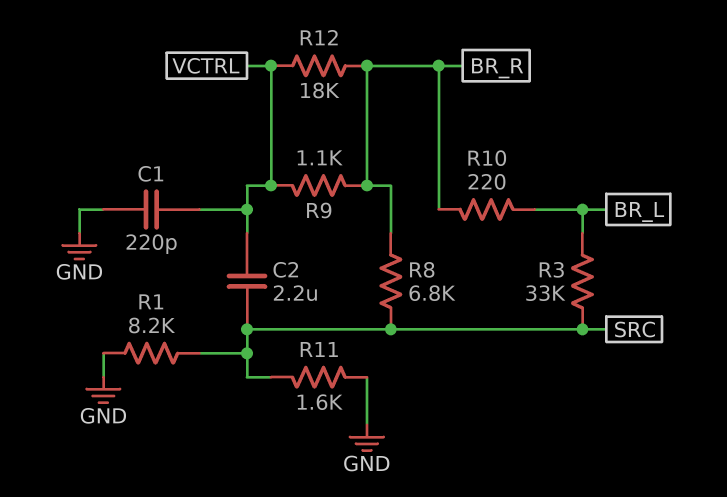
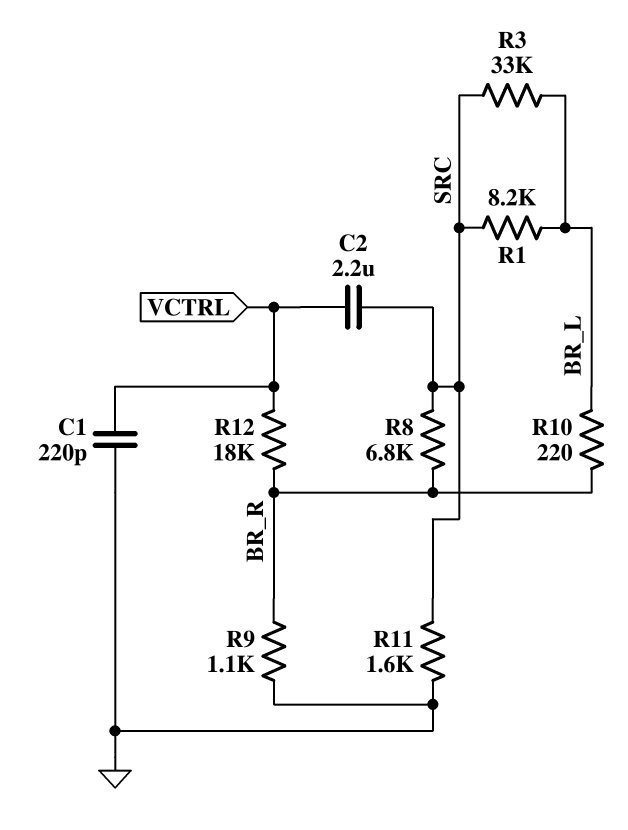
R1: 8.2k (GND, SRC) -> 8.2k (BR_L, SRC)
R9: 1.1k (BR_R, VCTRL) -> 1.1k (BR_R, GND)

